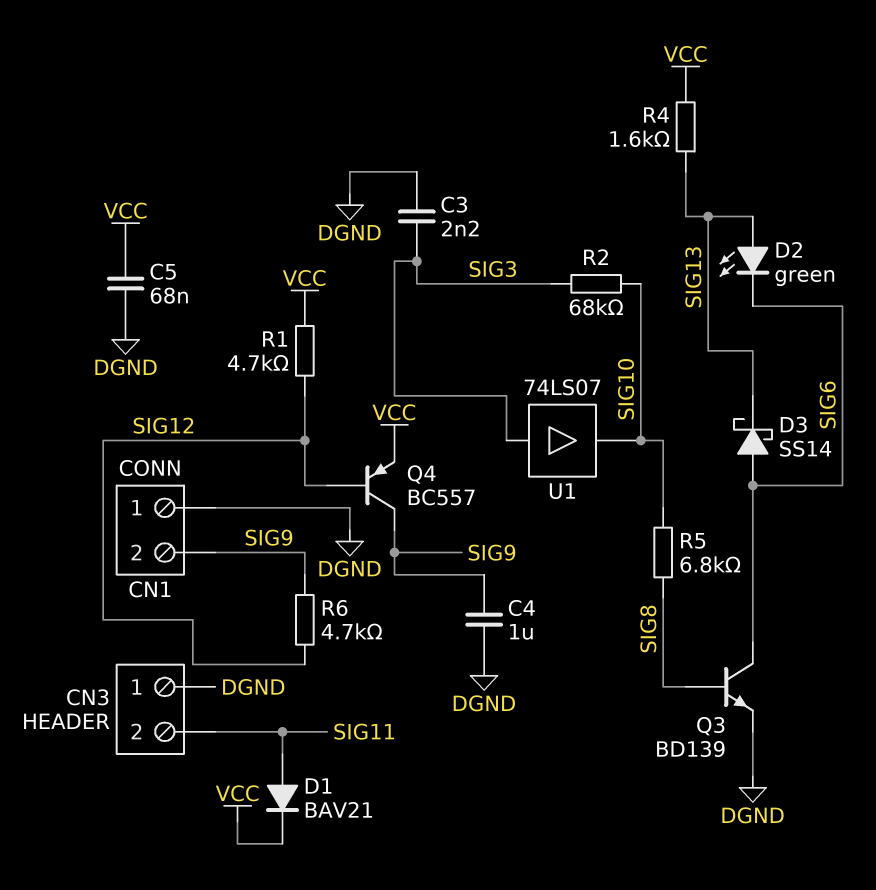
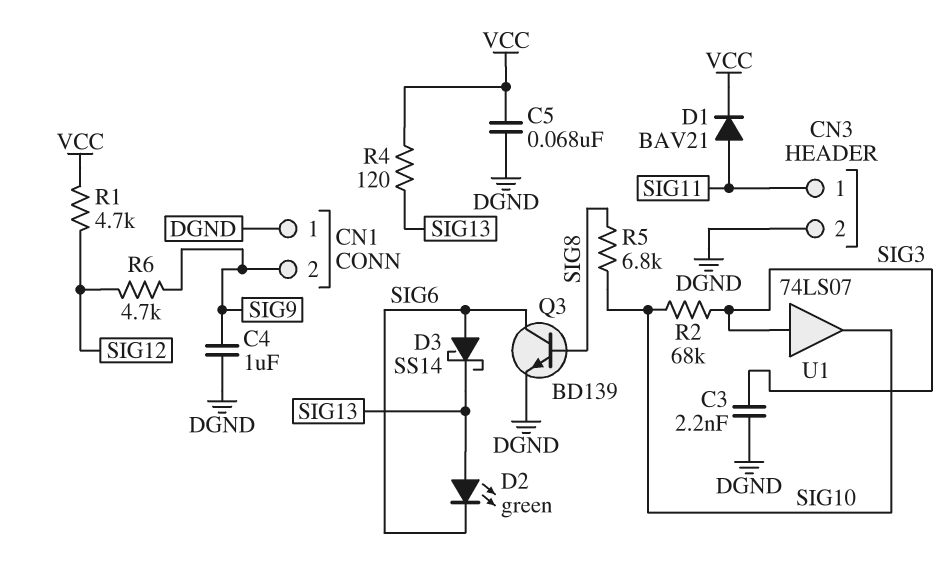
CN3 pin 1: DGND -> SIG11
CN3 pin 2: SIG11 -> DGND
Q4: PNP BC557 (B SIG12, C SIG9, E VCC) -> none
R4: 1.6k (SIG13, VCC) -> 120 (SIG13, VCC)

